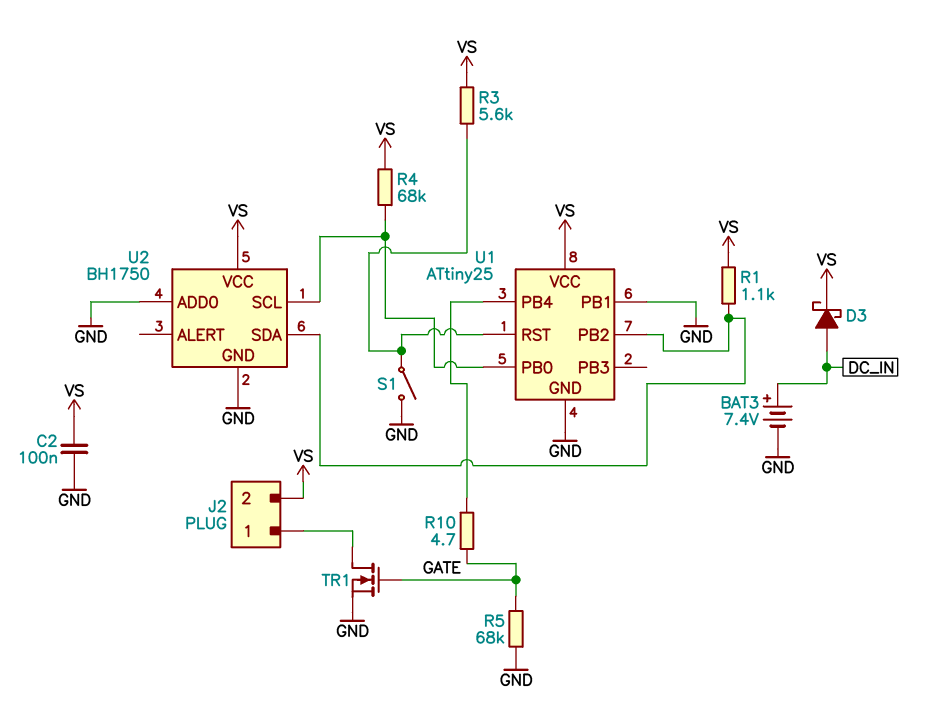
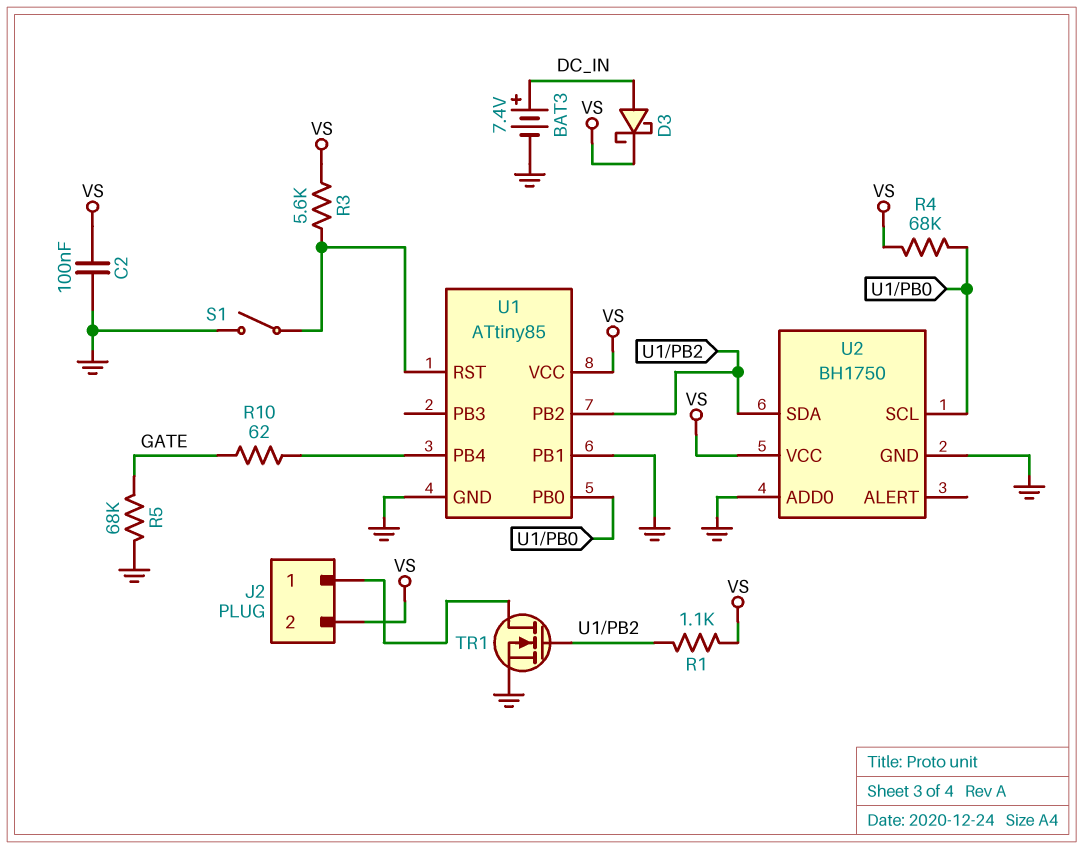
R10: 4.7 (GATE, U1/PB4) -> 62 (GATE, U1/PB4)
TR1: NMOS (G GATE, D J2/1, S GND) -> NMOS (G U1/PB2, D J2/1, S GND)
U1: ATtiny25 -> ATtiny85

